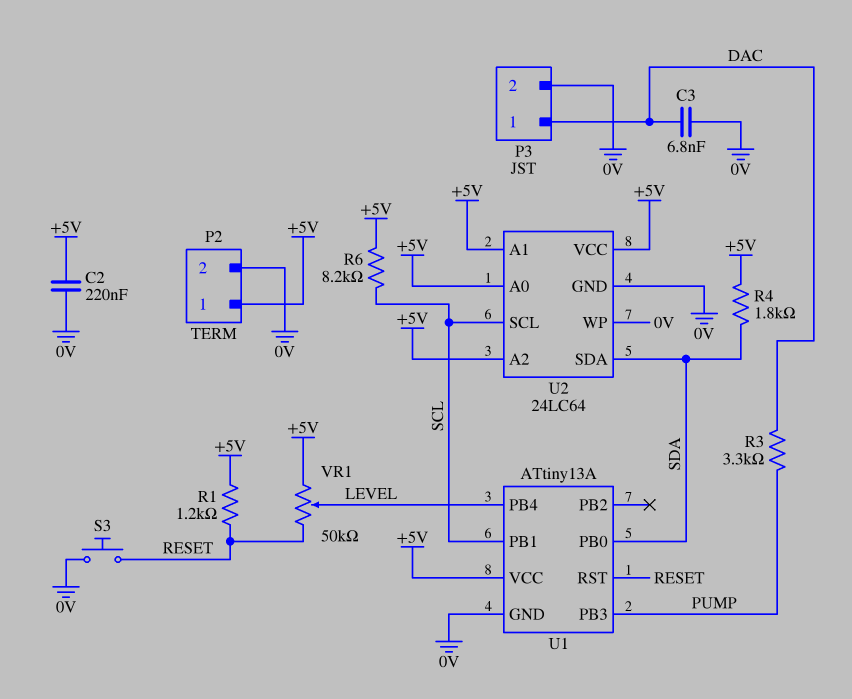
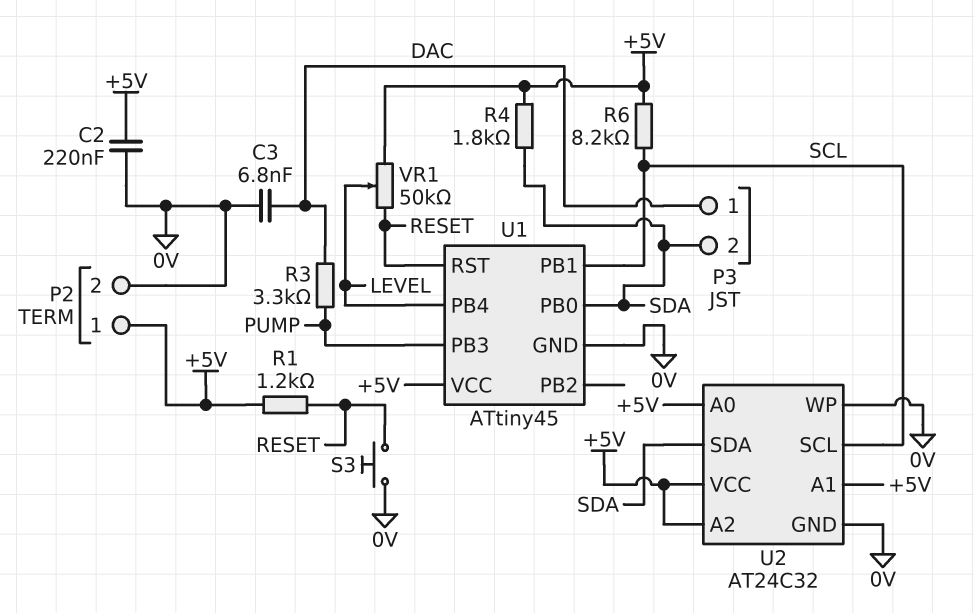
P3 pin 2: 0V -> SDA
U1: ATtiny13A -> ATtiny45
U2: 24LC64 -> AT24C32

